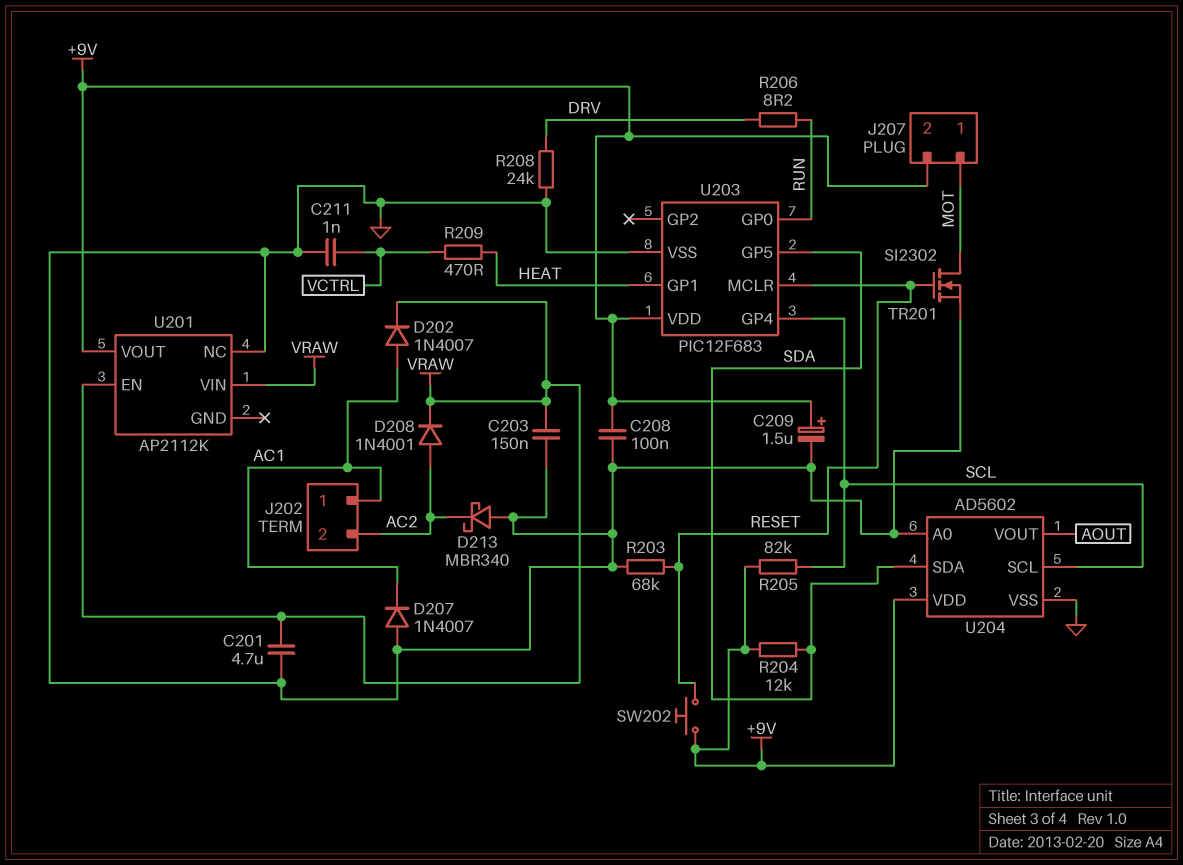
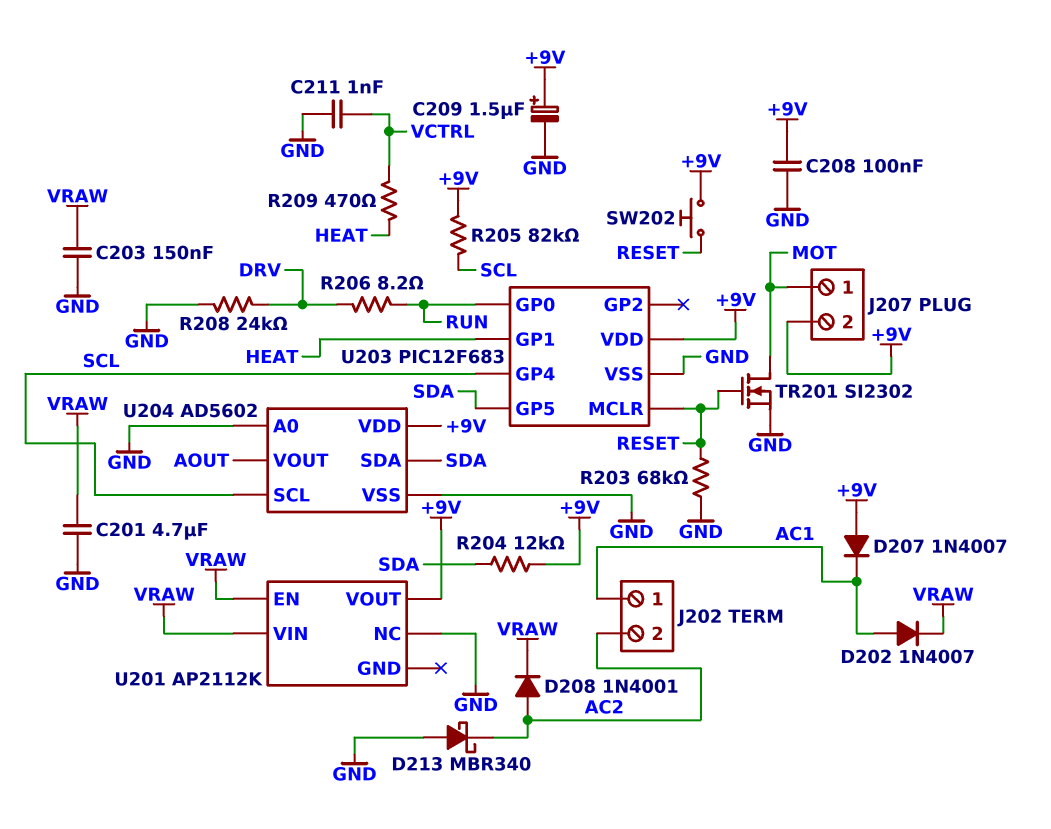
D207: diode 1N4007 (A GND, K AC1) -> diode 1N4007 (A +9V, K AC1)

